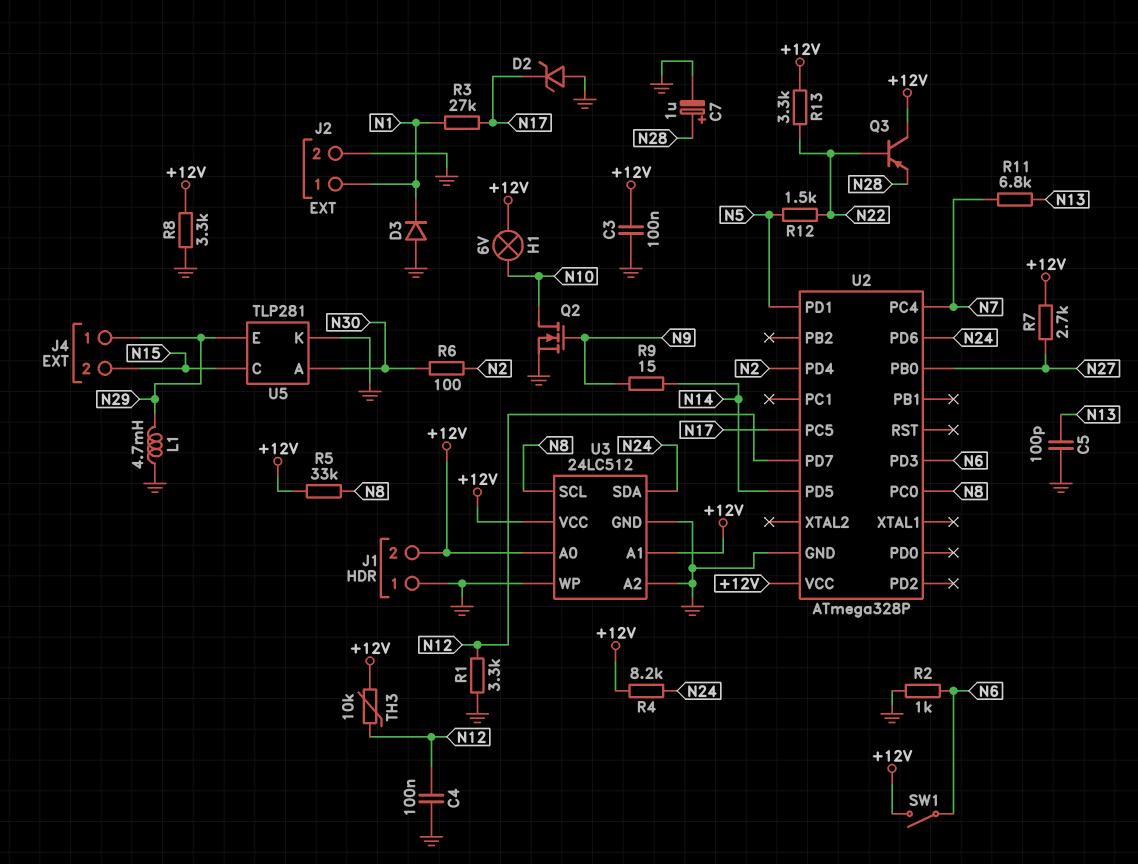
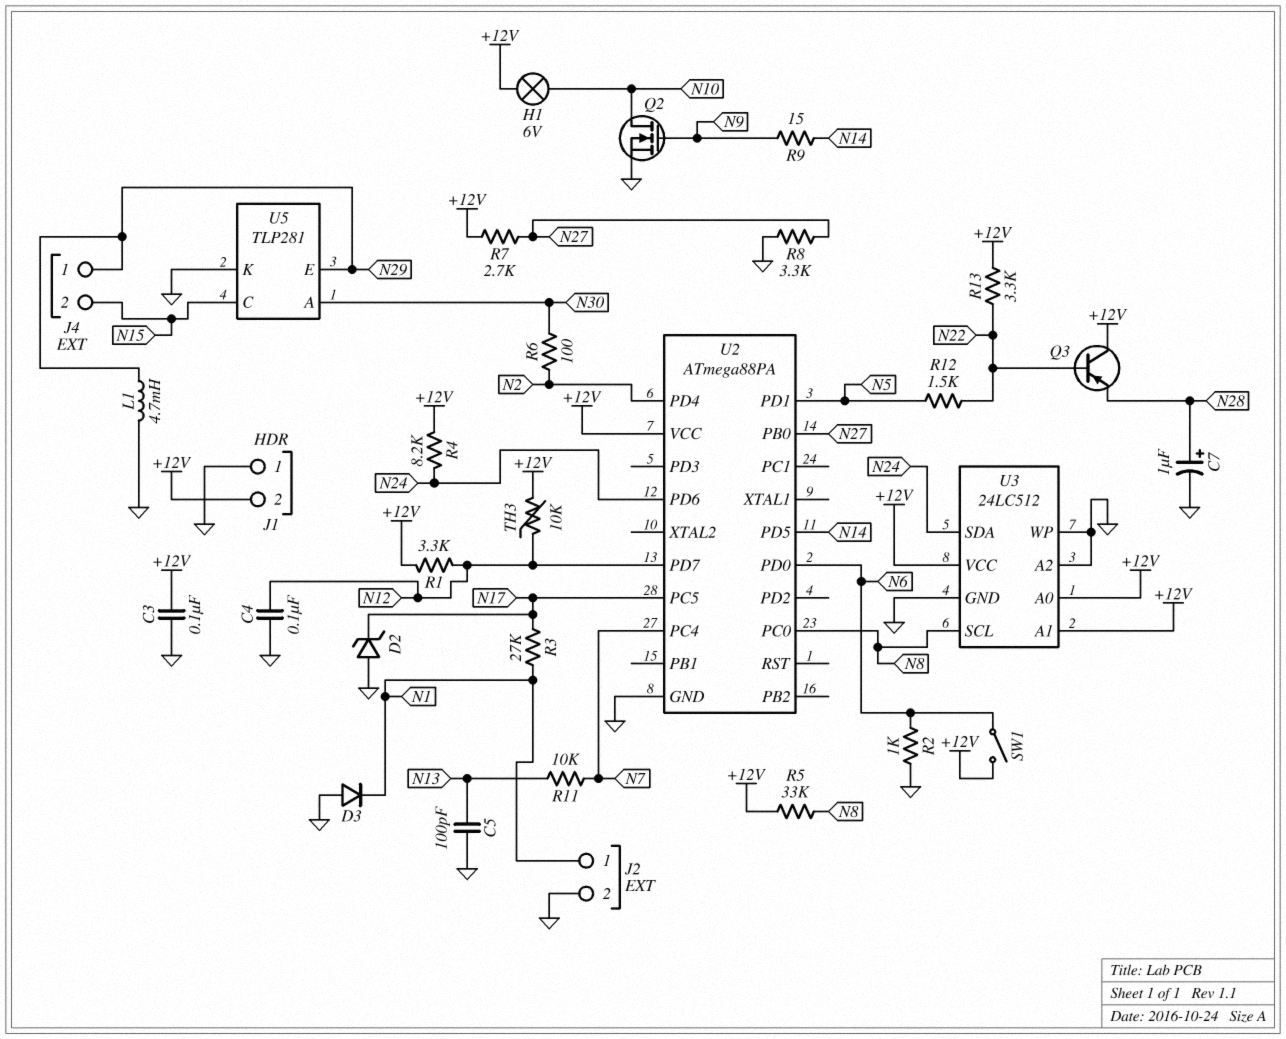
R1: 3.3k (GND, N12) -> 3.3k (+12V, N12)
R8: 3.3k (+12V, GND) -> 3.3k (GND, N27)
R11: 6.8k (N7, N13) -> 10k (N7, N13)
U2: ATmega328P -> ATmega88PA
U2 pin PD0: none -> N6
U2 pin PD3: N6 -> none

